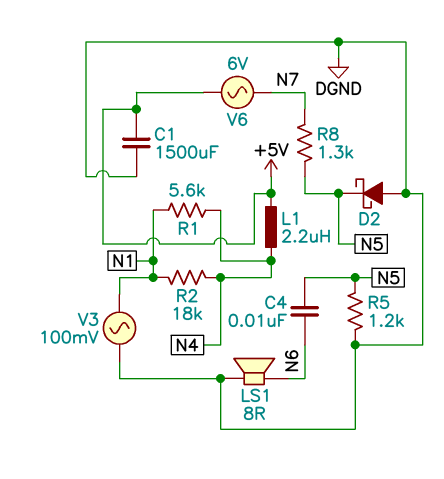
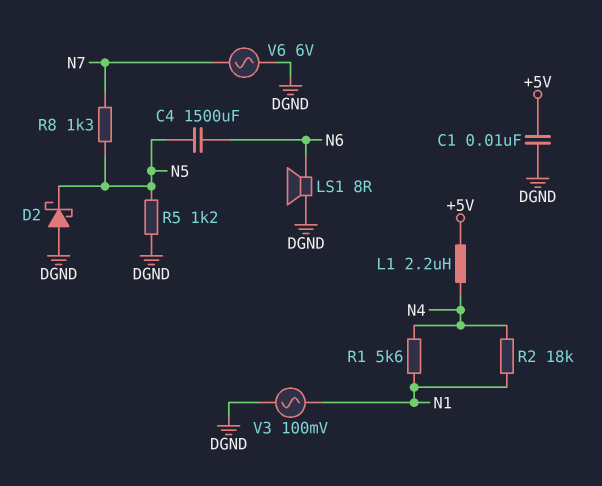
C1: 1500uF (+5V, DGND) -> 10nF (+5V, DGND)
C4: 10nF (N5, N6) -> 1500uF (N5, N6)
V6: AC 6V (+5V, N7) -> AC 6V (DGND, N7)

